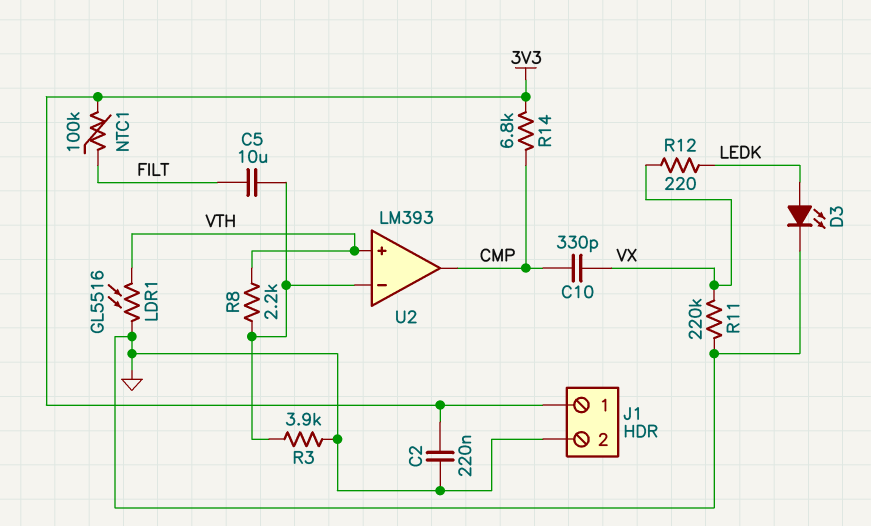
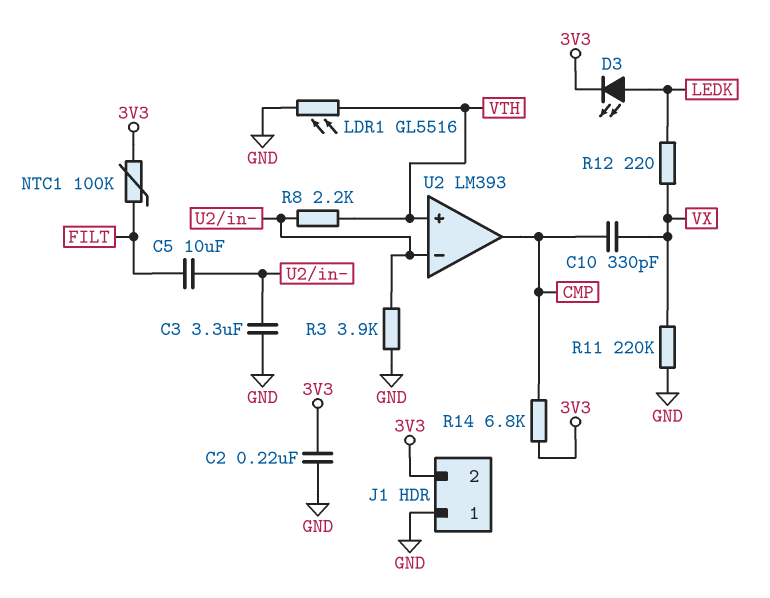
C3: none -> 3.3uF (GND, U2/in-)
D3: LED (A LEDK, K GND) -> LED (A LEDK, K 3V3)
J1 pin 1: 3V3 -> GND
J1 pin 2: GND -> 3V3

